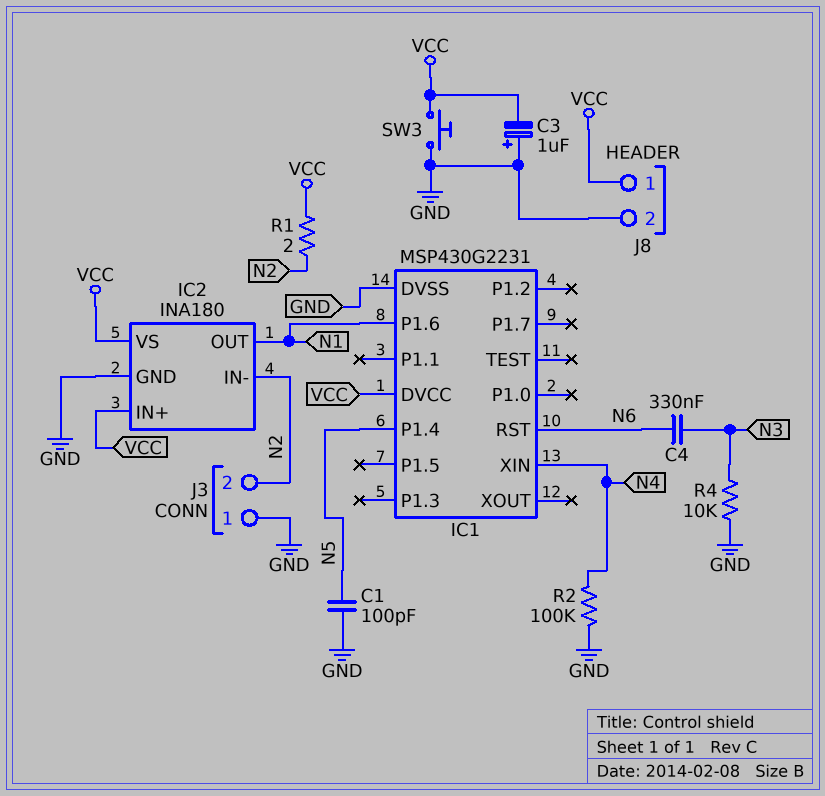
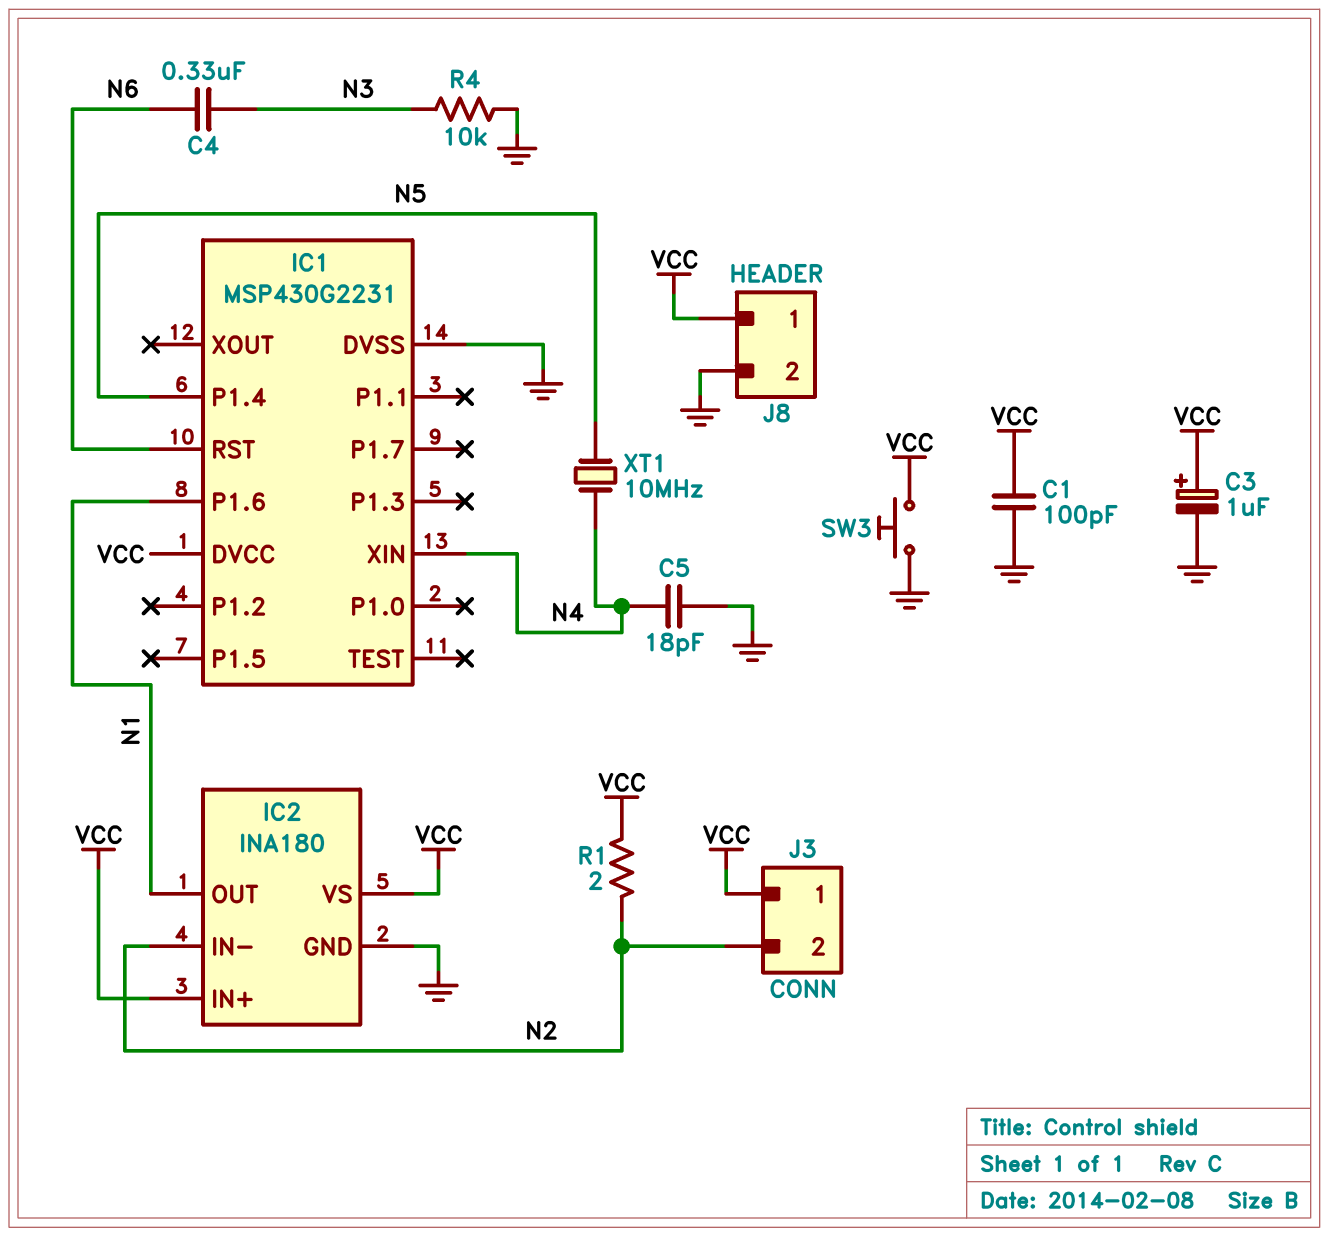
C1: 100pF (GND, N5) -> 100pF (GND, VCC)
C3: 1uF (plus GND, minus VCC) -> 1uF (plus VCC, minus GND)
C5: none -> 18pF (GND, N4)
J3 pin 1: GND -> VCC
R2: 100k (GND, N4) -> none
XT1: none -> 10MHz (N4, N5)

